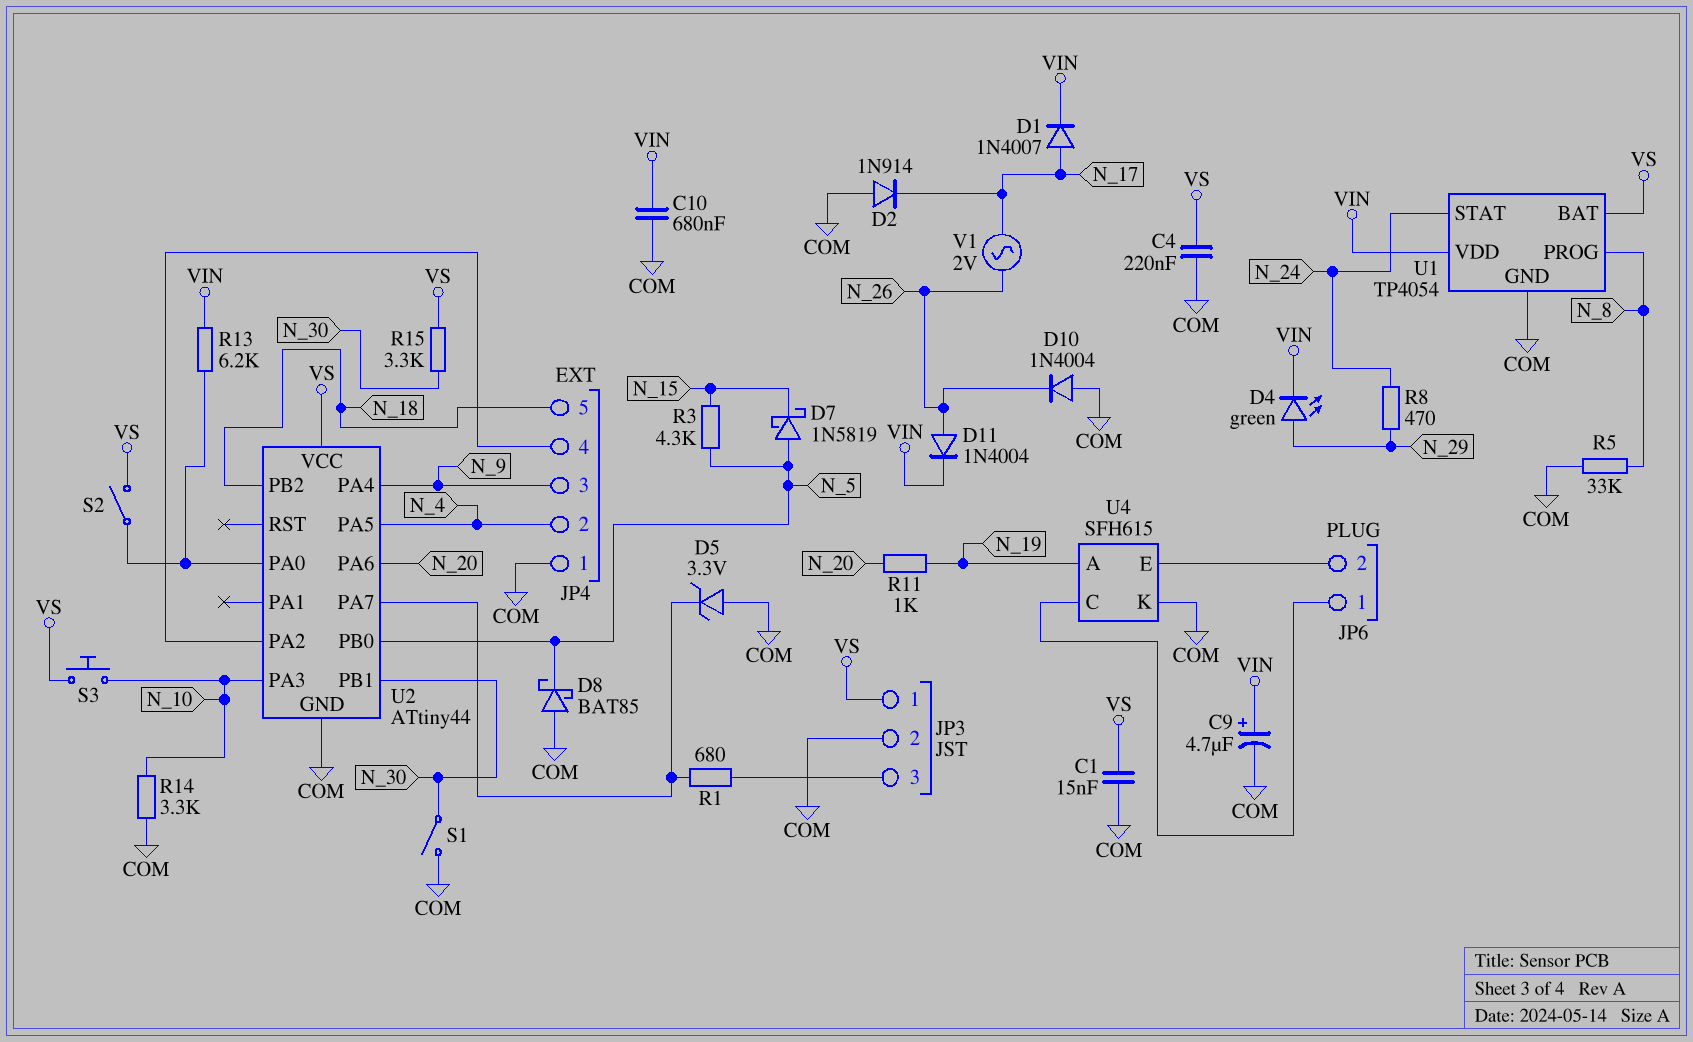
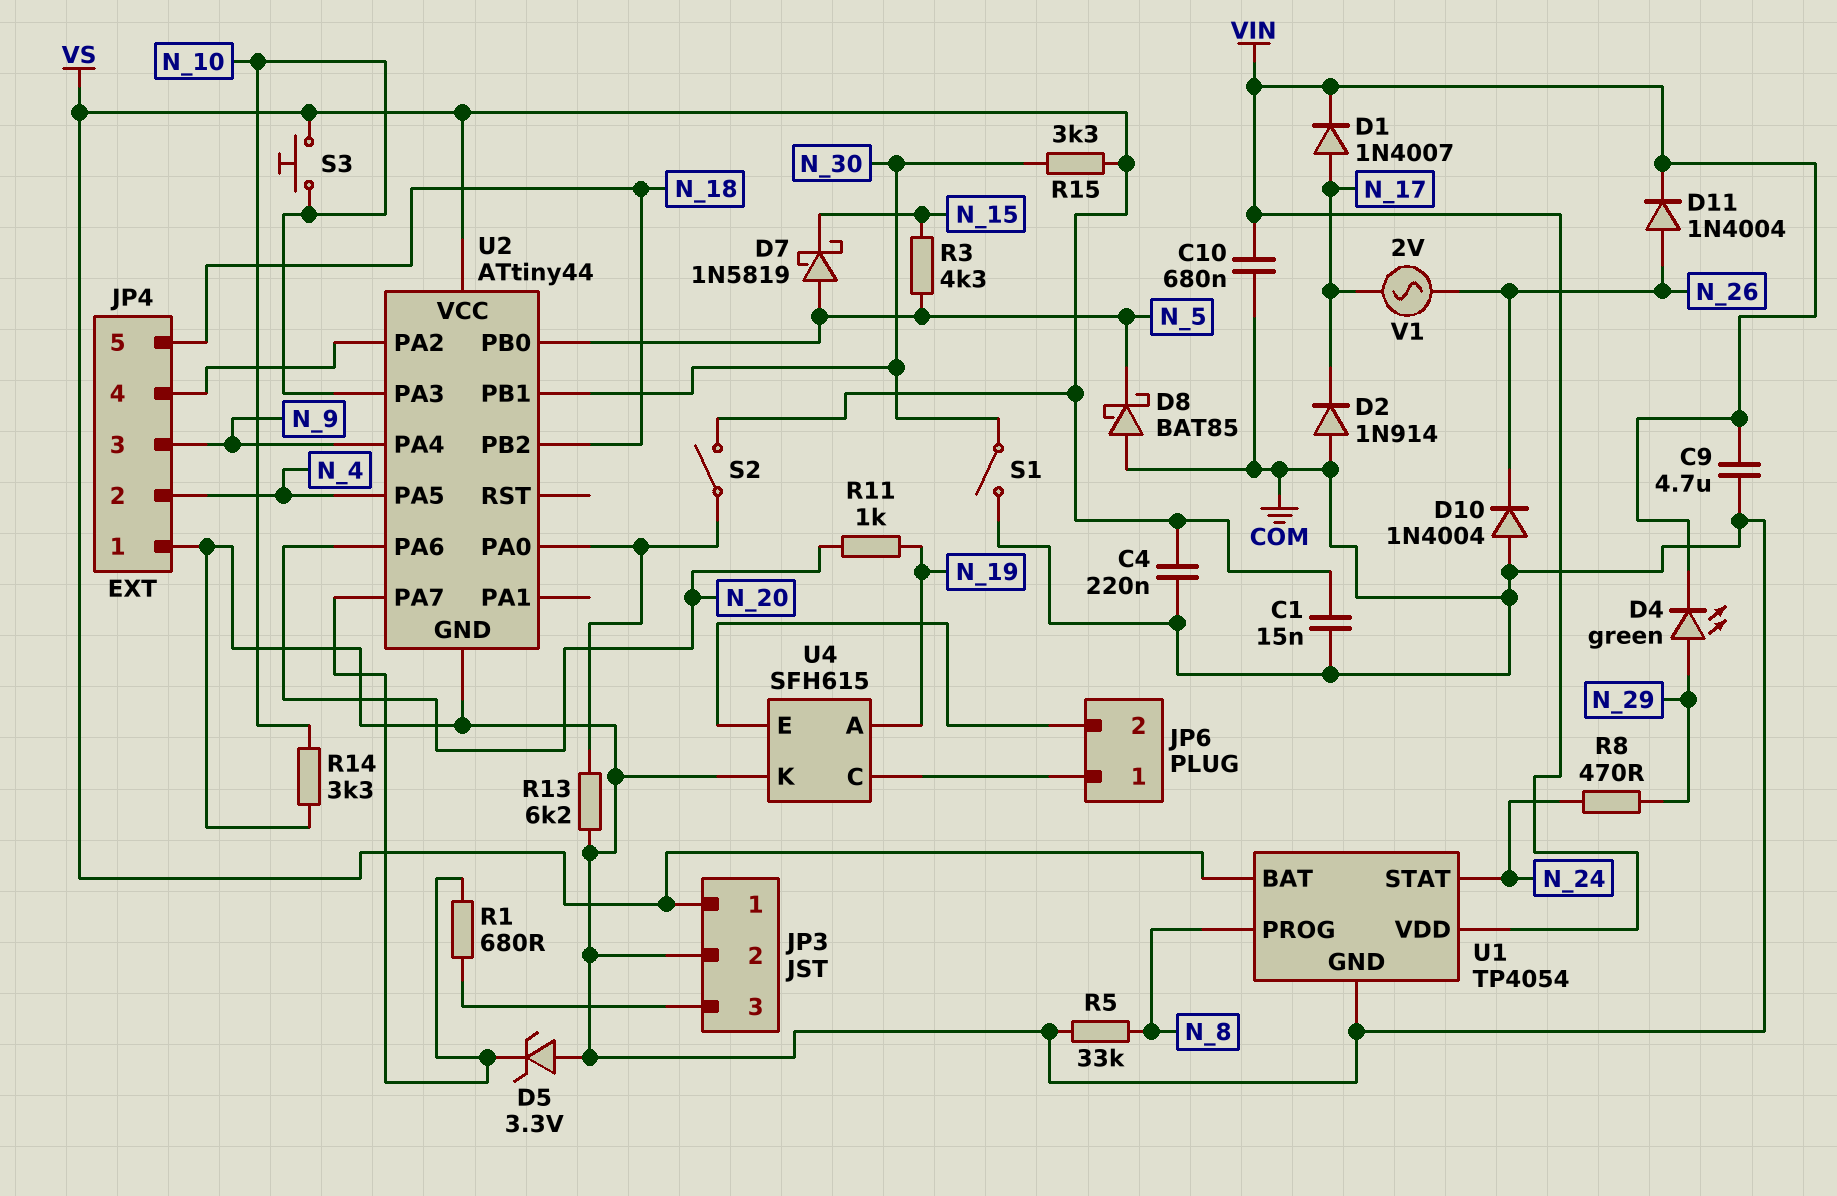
C9: 4.7uF (plus VIN, minus COM) -> 4.7uF (COM, VIN)
R13: 6.2k (U2/PA0, VIN) -> 6.2k (COM, U2/PA0)

